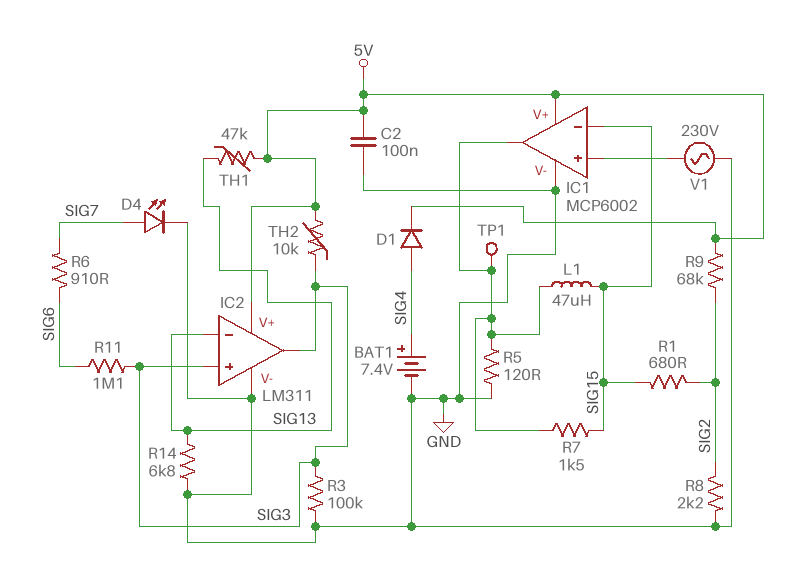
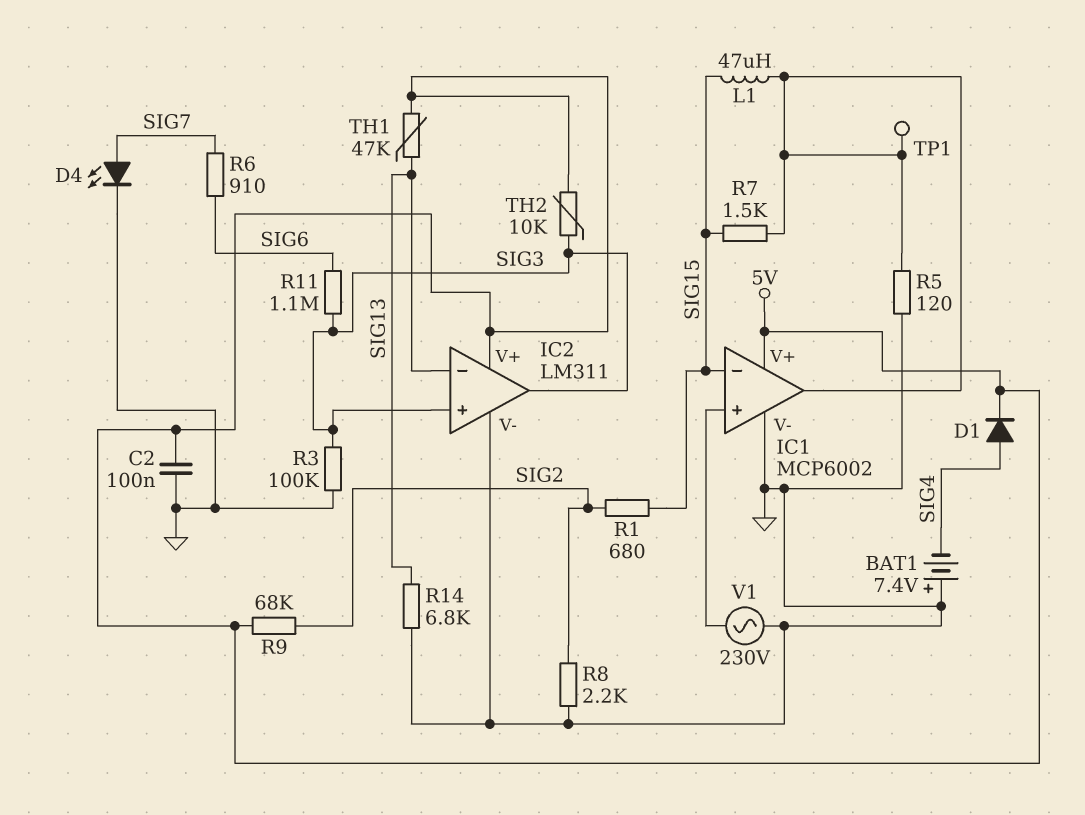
BAT1: 7.4V (plus SIG4, minus GND) -> 7.4V (plus GND, minus SIG4)

